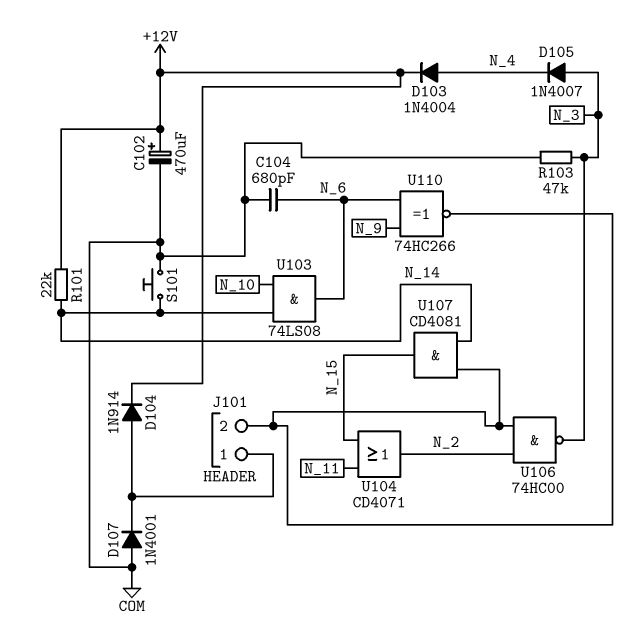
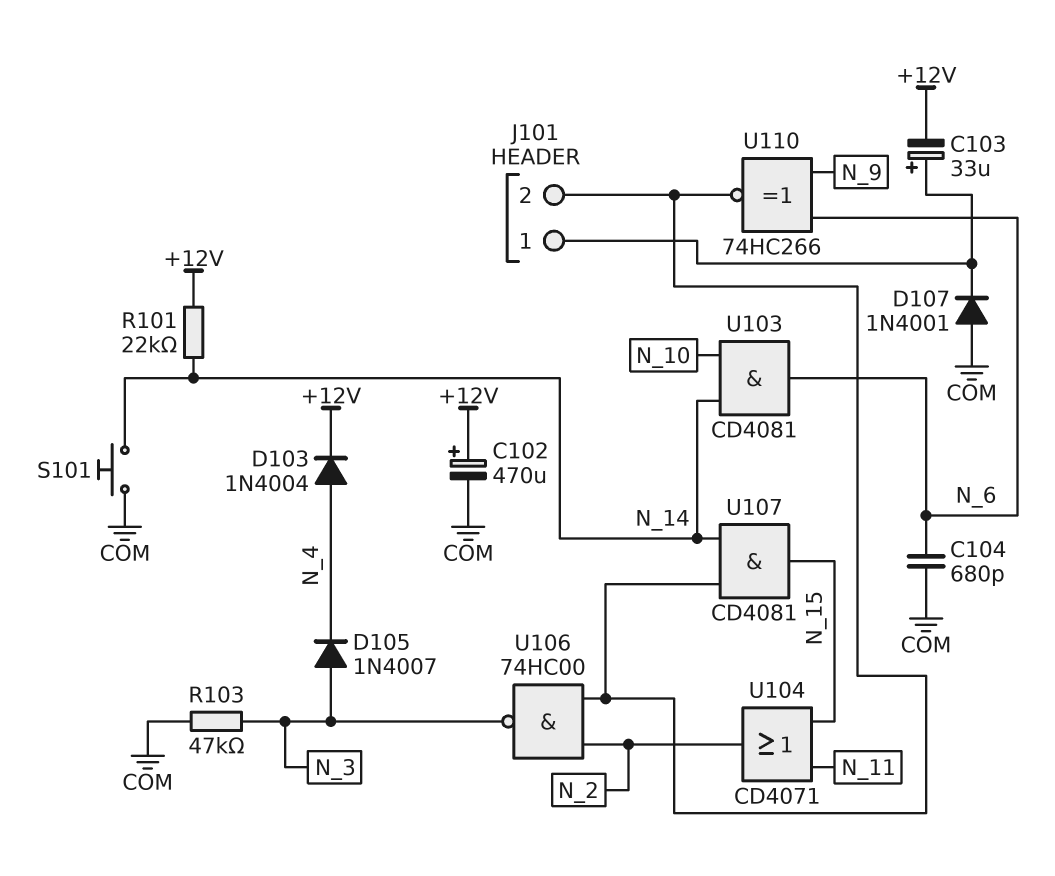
C103: none -> 33uF (plus J101/1, minus +12V)
D104: diode 1N914 (A J101/1, K +12V) -> none
U103: AND 74LS08 (in N_10, in N_14, out N_6) -> AND CD4081 (in N_10, in N_14, out N_6)

